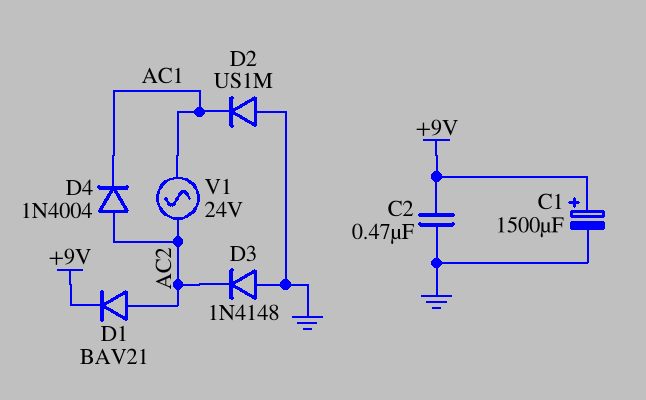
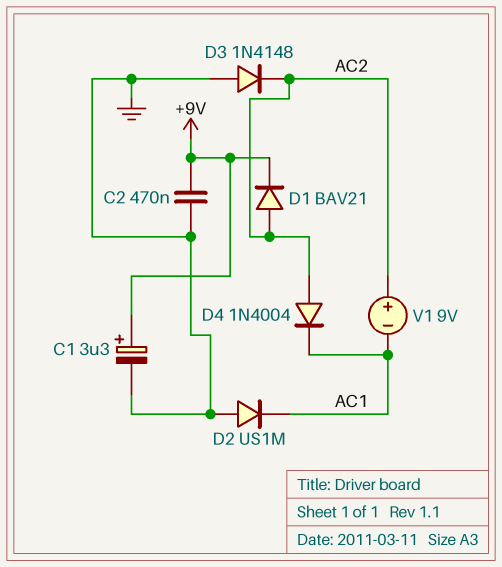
C1: 1500uF (plus +9V, minus GND) -> 3.3uF (plus +9V, minus GND)
V1: AC 24V (AC1, AC2) -> 9V (plus AC2, minus AC1)

